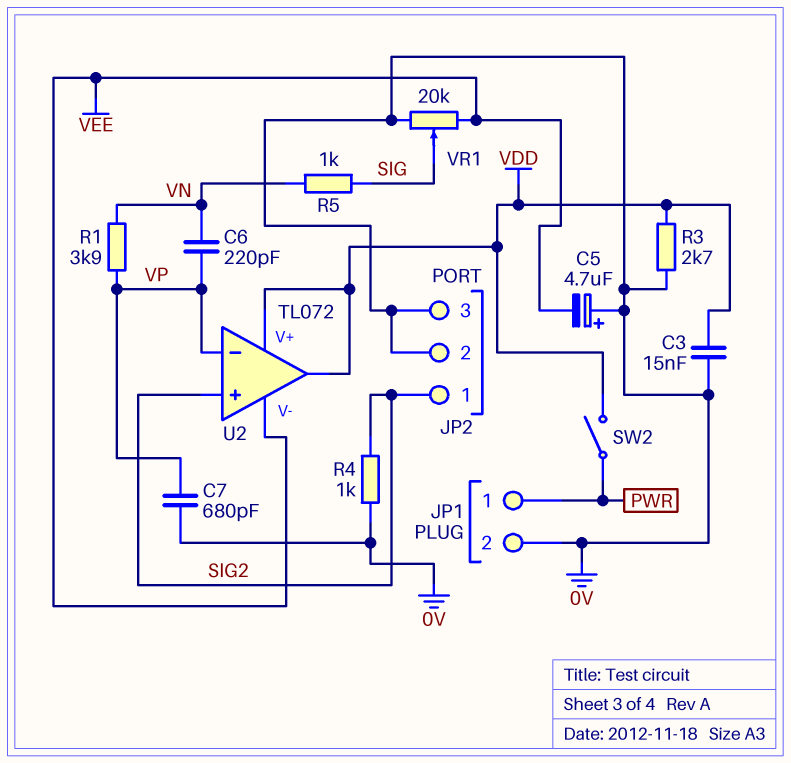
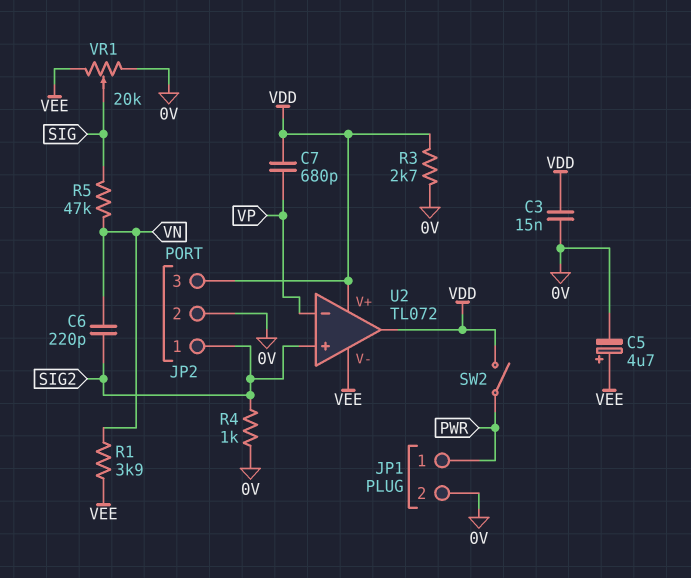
C5: 4.7uF (plus 0V, minus VEE) -> 4.7uF (plus VEE, minus 0V)
C6: 220pF (VN, VP) -> 220pF (SIG2, VN)
C7: 680pF (0V, VP) -> 680pF (VDD, VP)
JP2 pin 3: 0V -> VDD
R1: 3.9k (VN, VP) -> 3.9k (VEE, VN)
R5: 1k (SIG, VN) -> 47k (SIG, VN)

